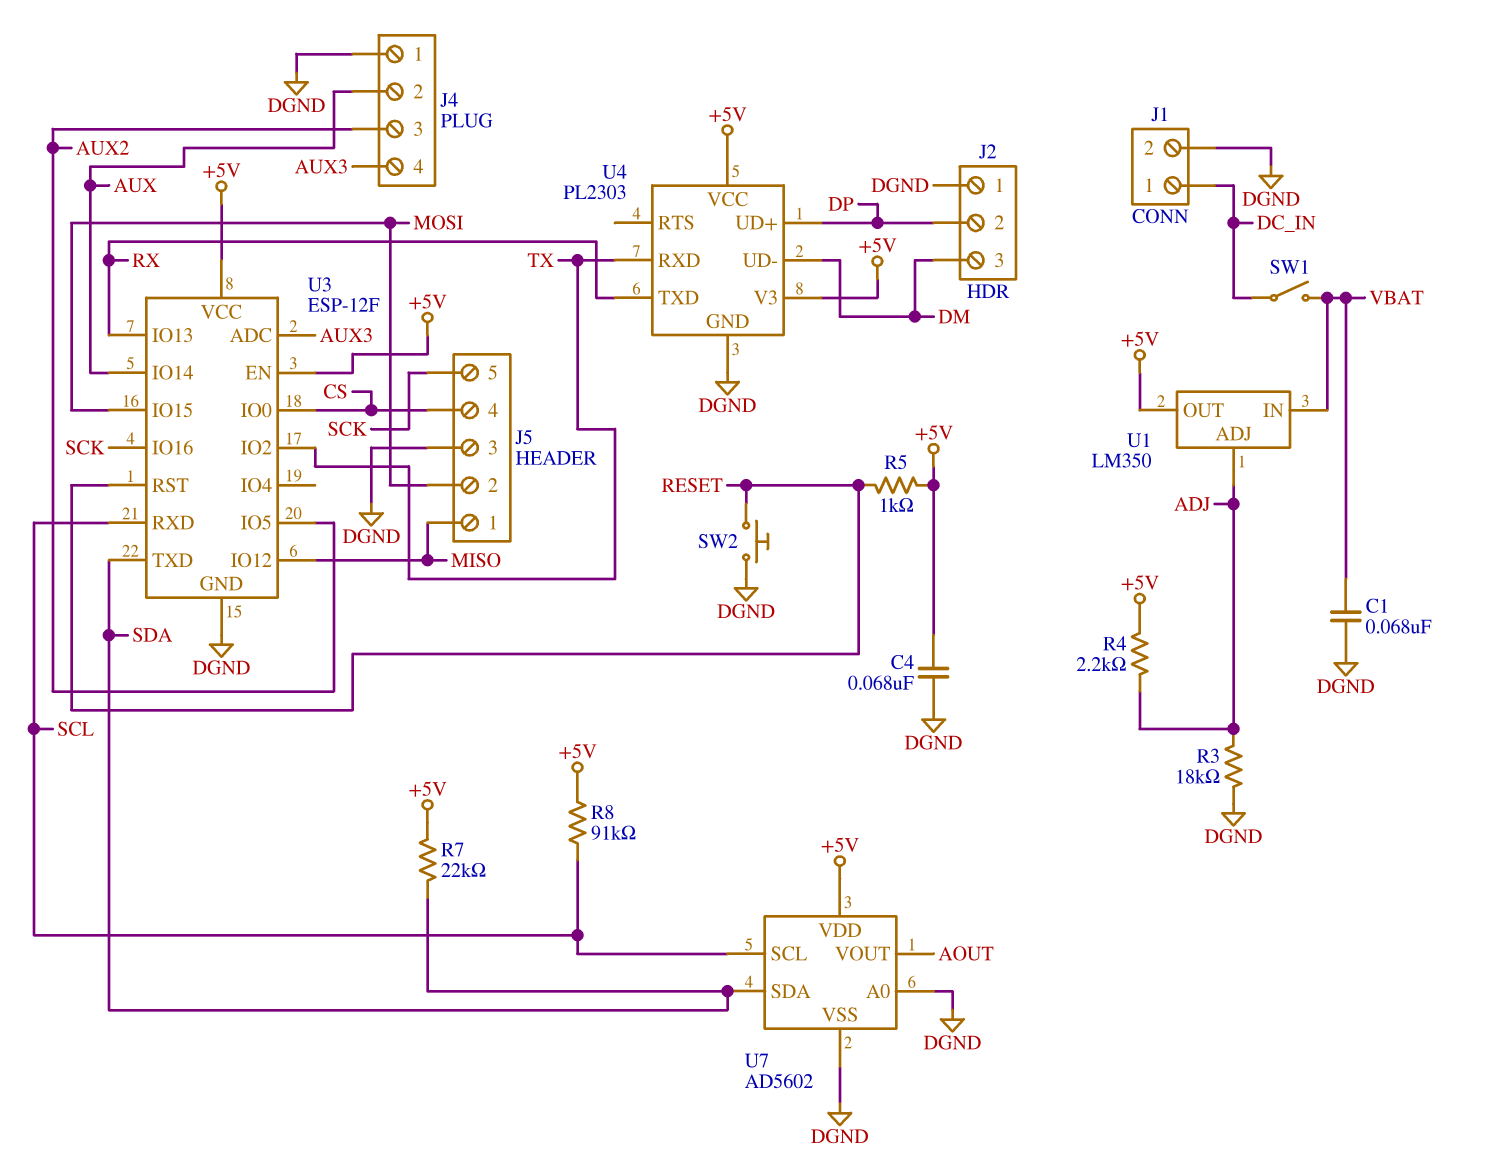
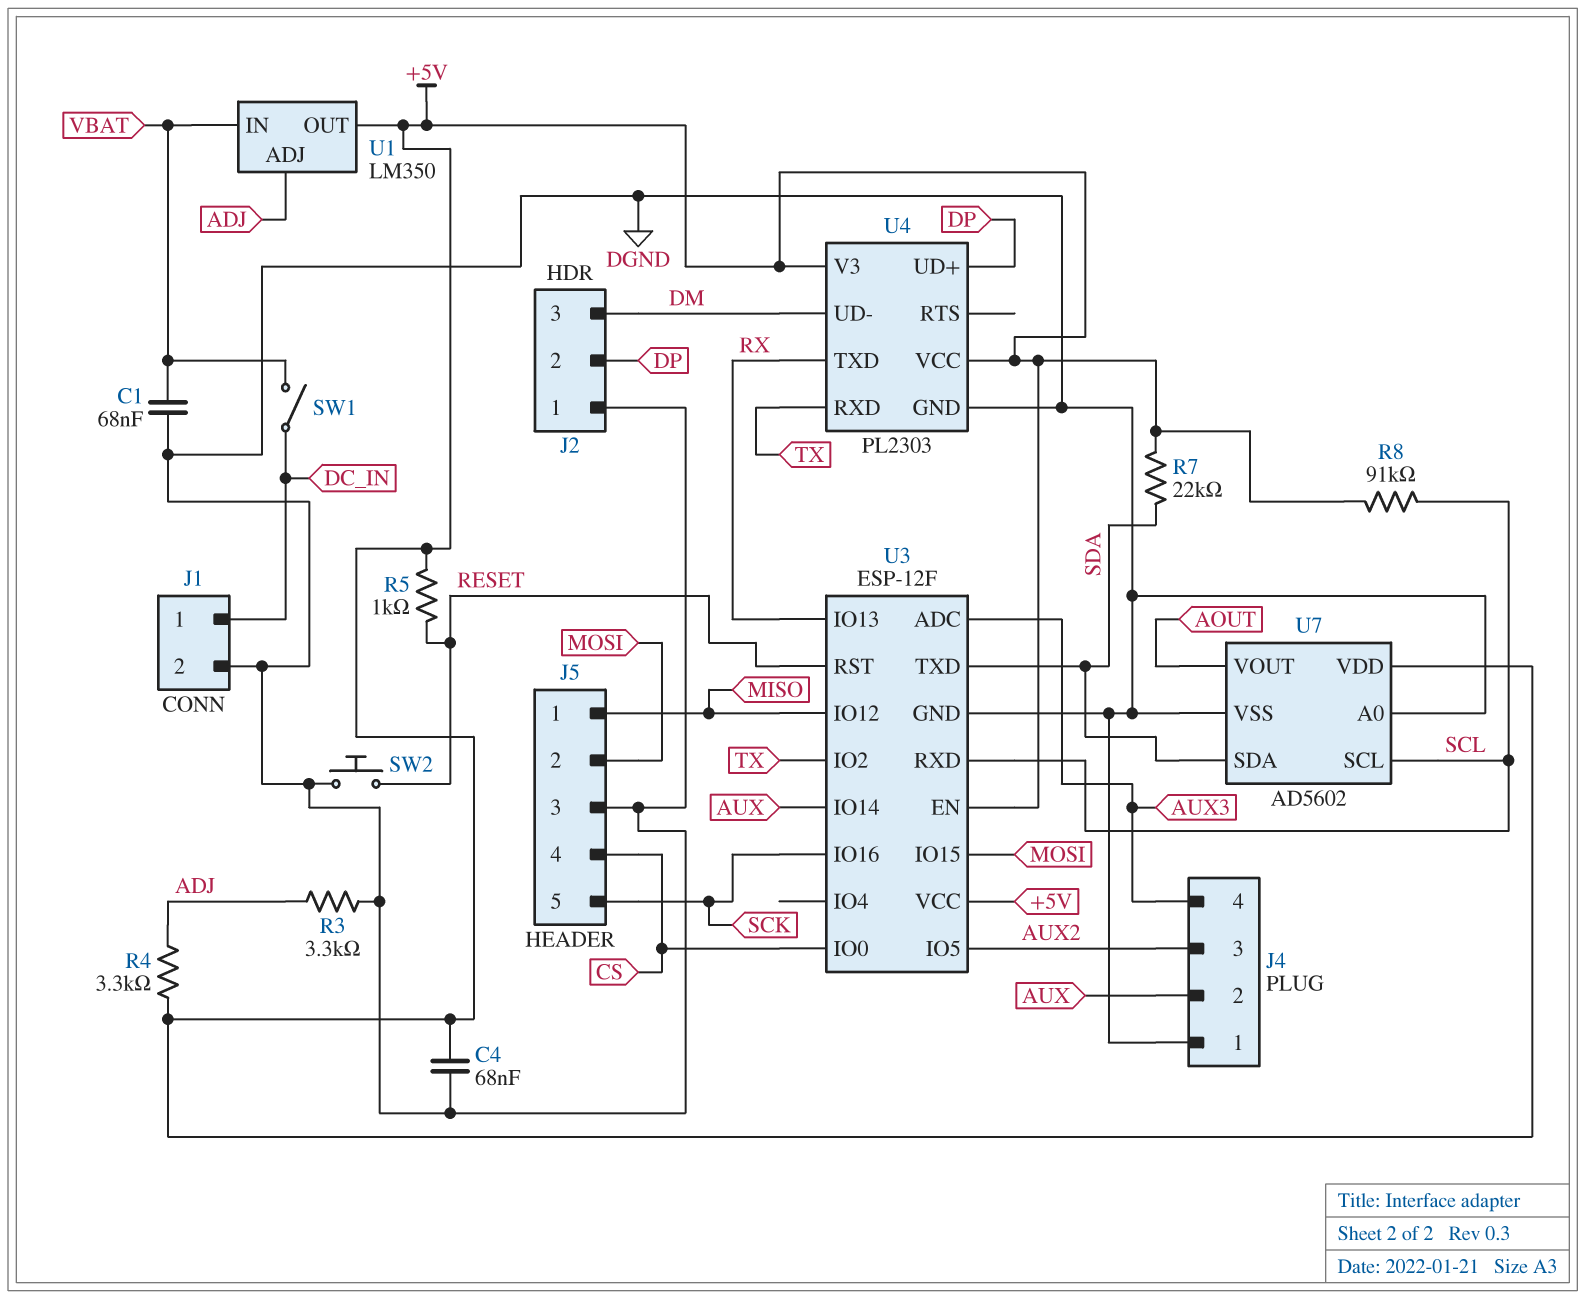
R3: 18k (ADJ, DGND) -> 3.3k (ADJ, DGND)
R4: 2.2k (+5V, ADJ) -> 3.3k (+5V, ADJ)

